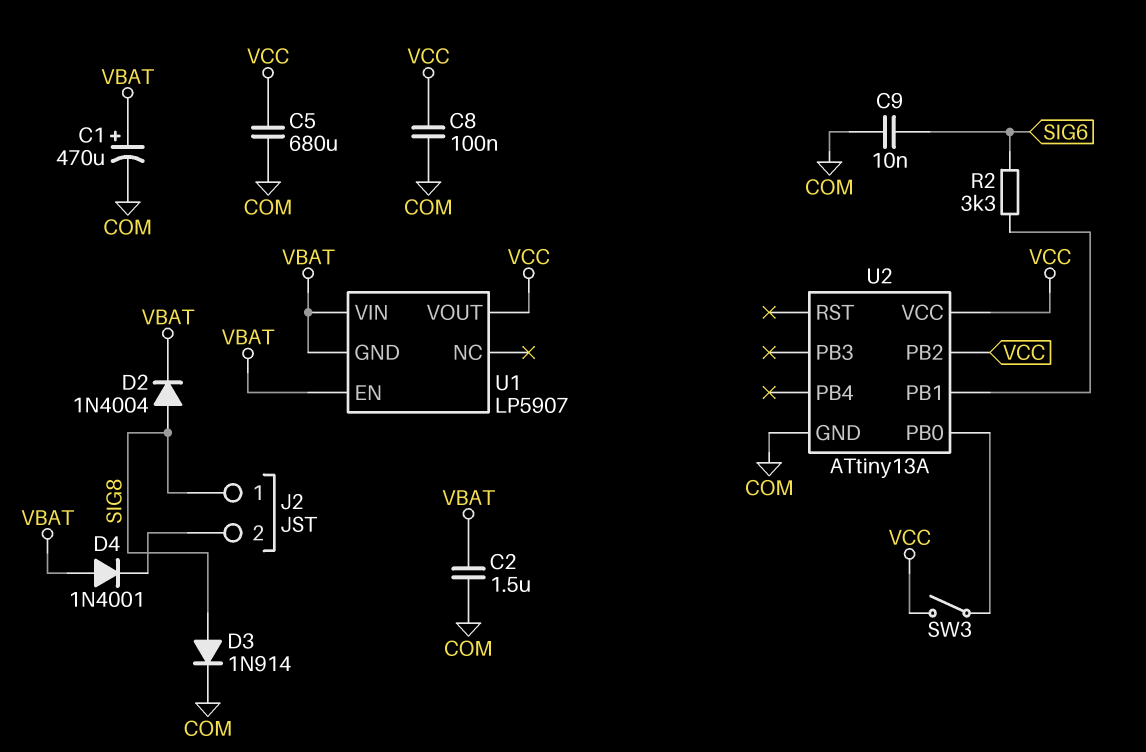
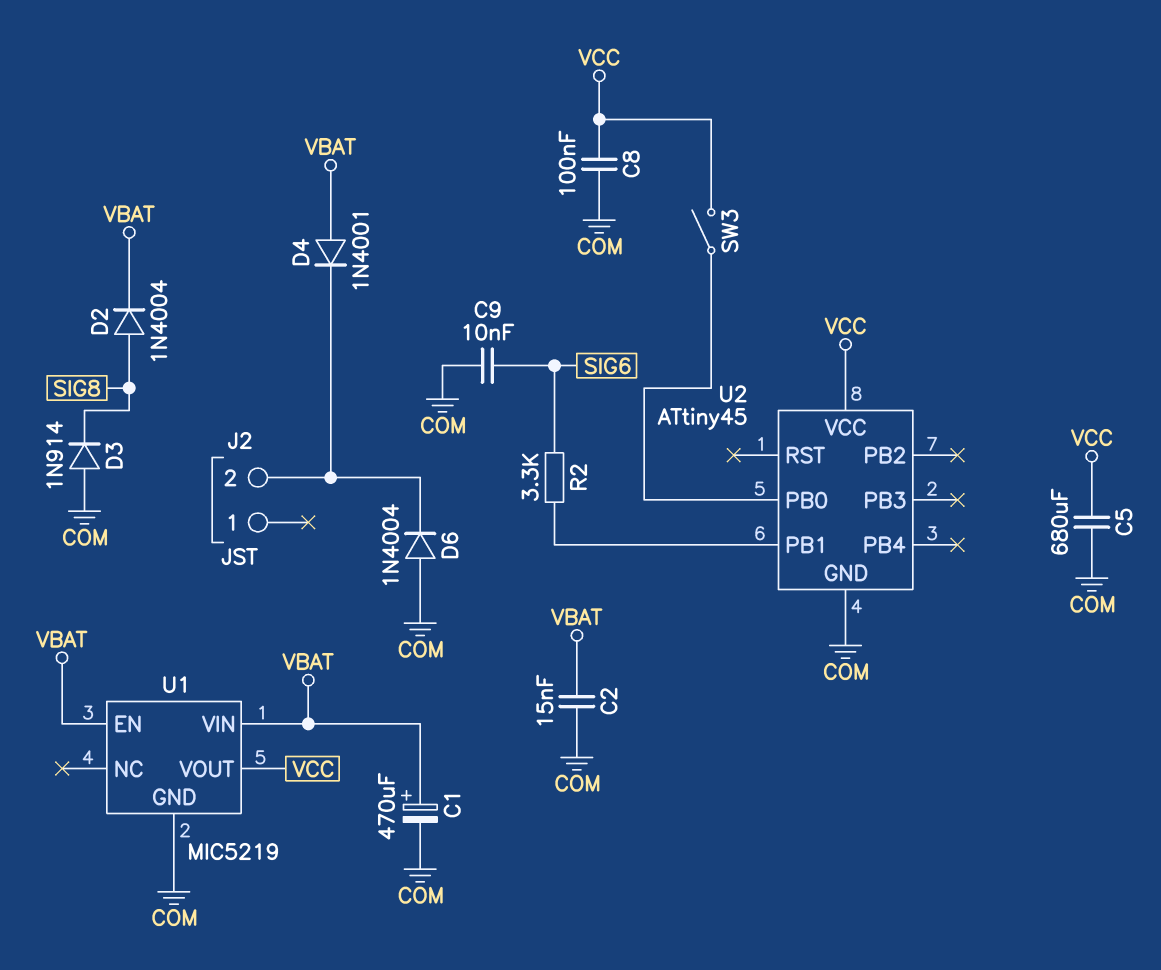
C2: 1.5uF (COM, VBAT) -> 15nF (COM, VBAT)
D3: diode 1N914 (A SIG8, K COM) -> diode 1N914 (A COM, K SIG8)
D6: none -> diode 1N4004 (A COM, K J2/2)
J2 pin 1: SIG8 -> none
U1: LP5907 -> MIC5219
U1 pin GND: VBAT -> COM
U2: ATtiny13A -> ATtiny45
U2 pin PB2: VCC -> none

